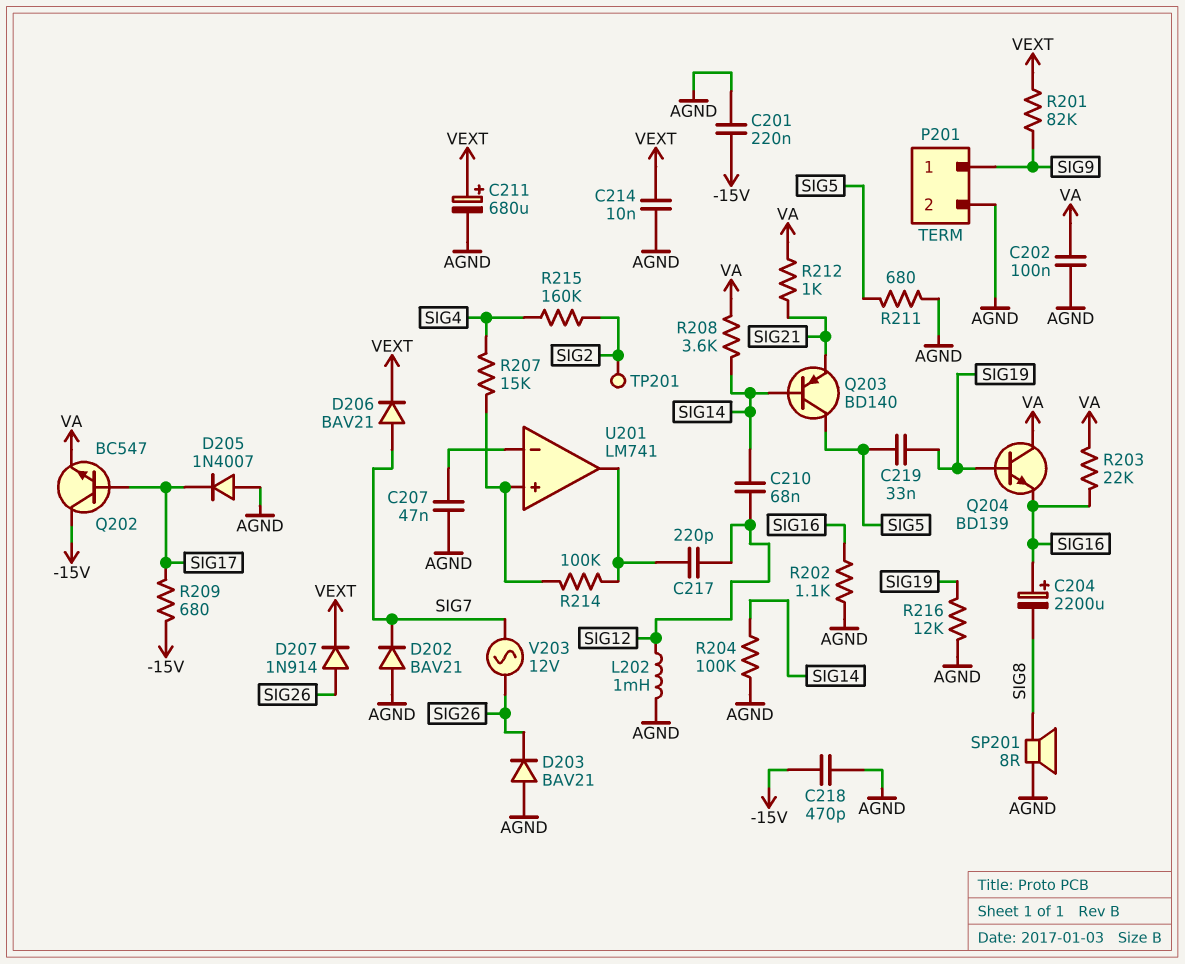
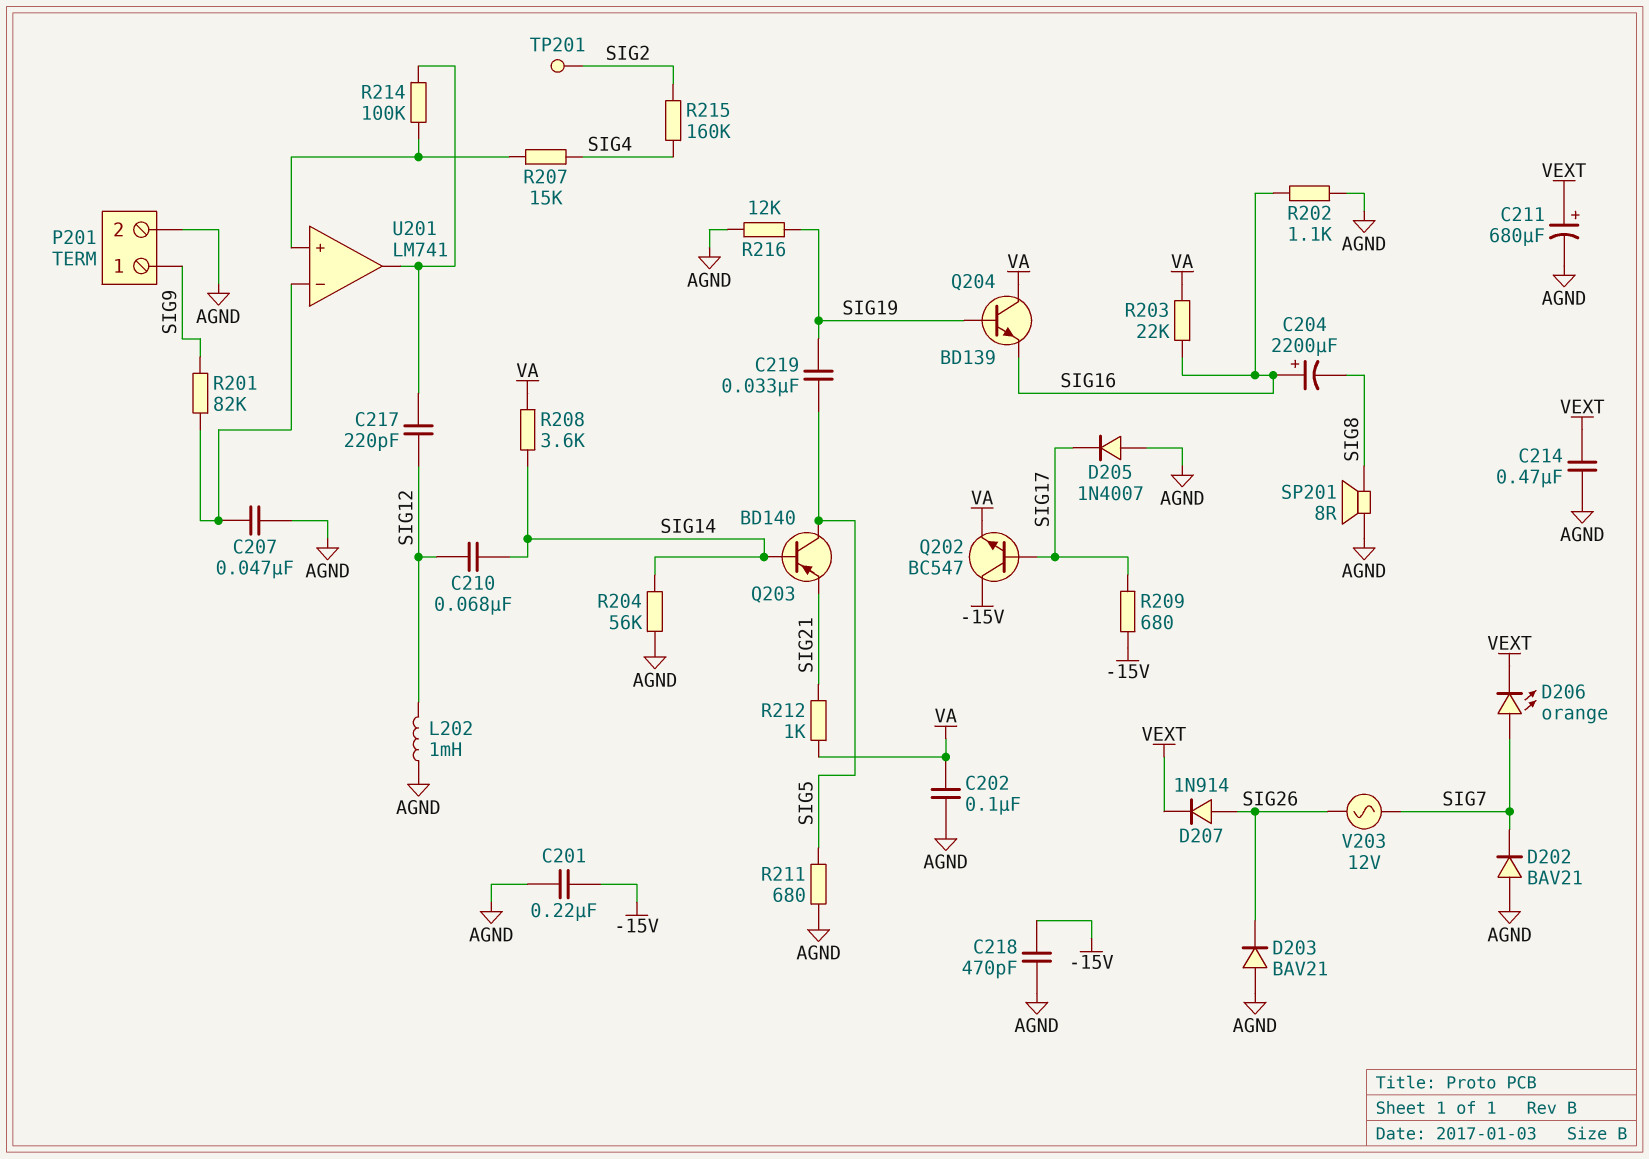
C214: 10nF (AGND, VEXT) -> 470nF (AGND, VEXT)
D206: diode BAV21 (A SIG7, K VEXT) -> LED orange (A SIG7, K VEXT)
R201: 82k (SIG9, VEXT) -> 82k (SIG9, U201/in-)
R204: 100k (AGND, SIG14) -> 56k (AGND, SIG14)

